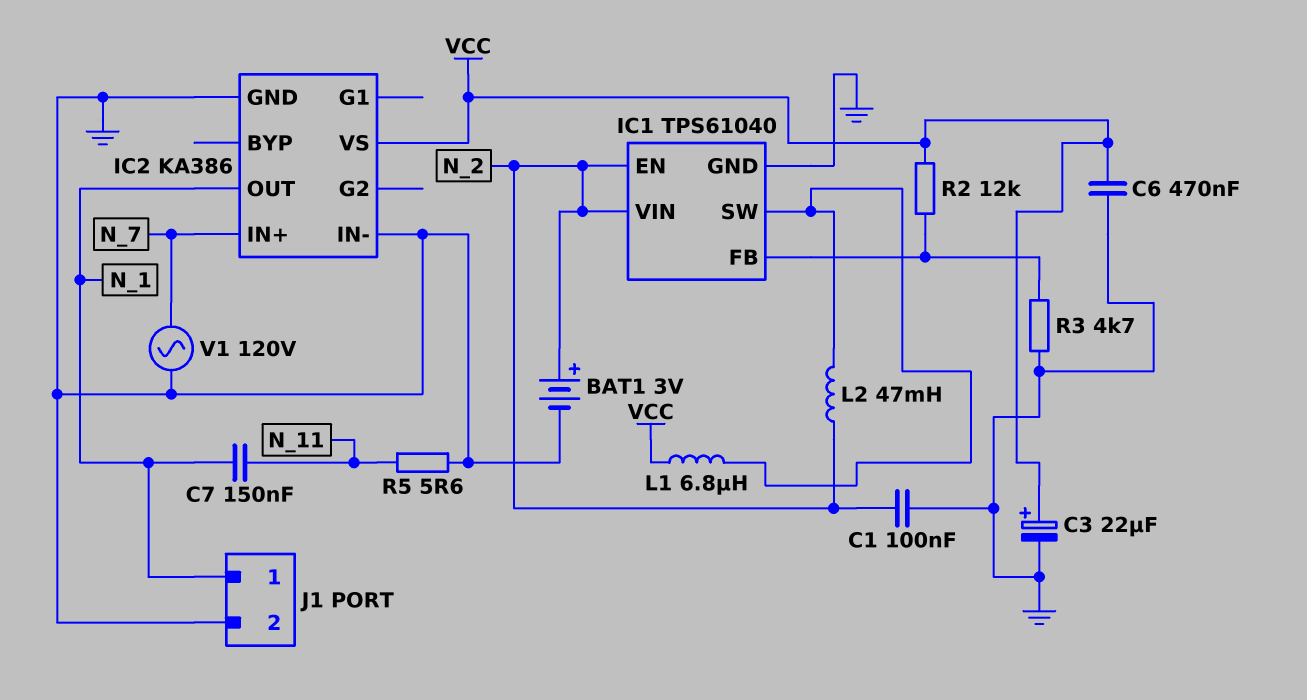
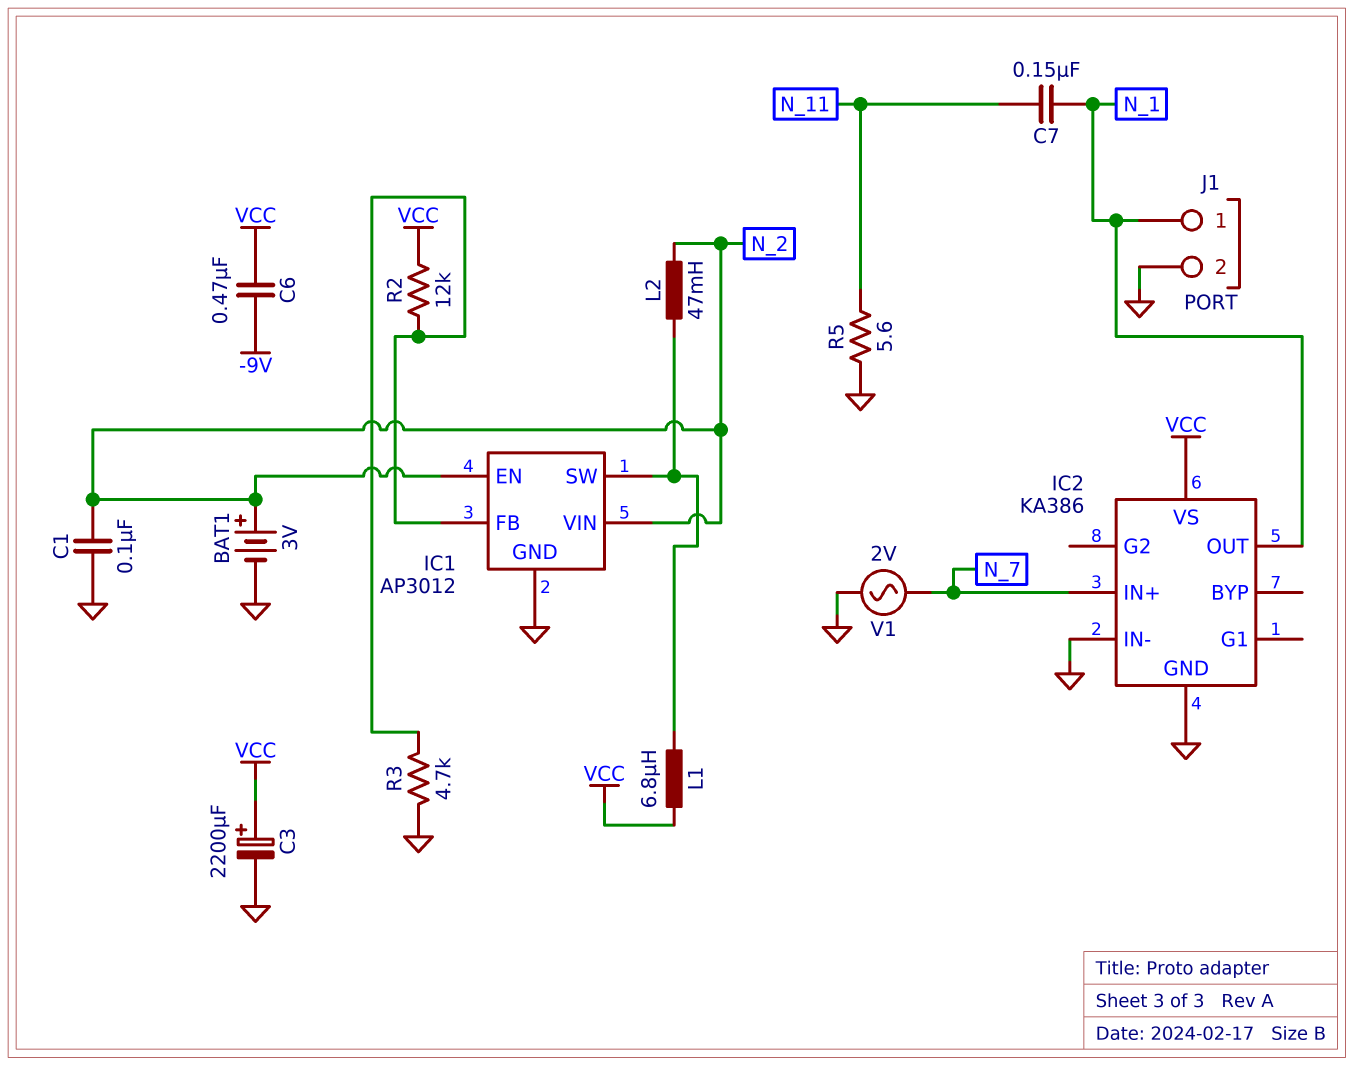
C3: 22uF (plus VCC, minus GND) -> 2200uF (plus VCC, minus GND)
C6: 470nF (GND, VCC) -> 470nF (-9V, VCC)
IC1: TPS61040 -> AP3012
V1: AC 120V (GND, N_7) -> AC 2V (GND, N_7)

